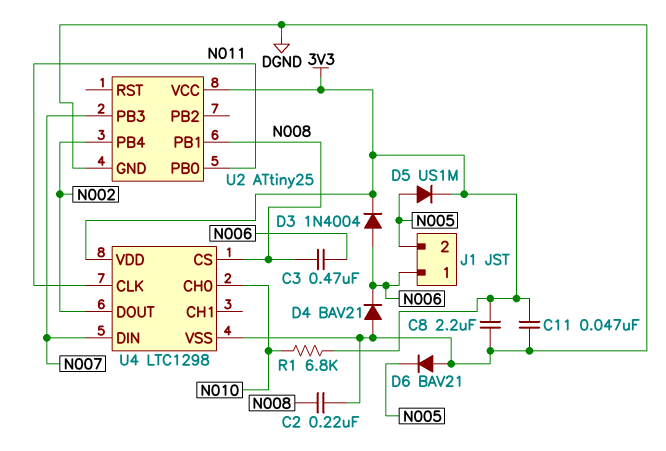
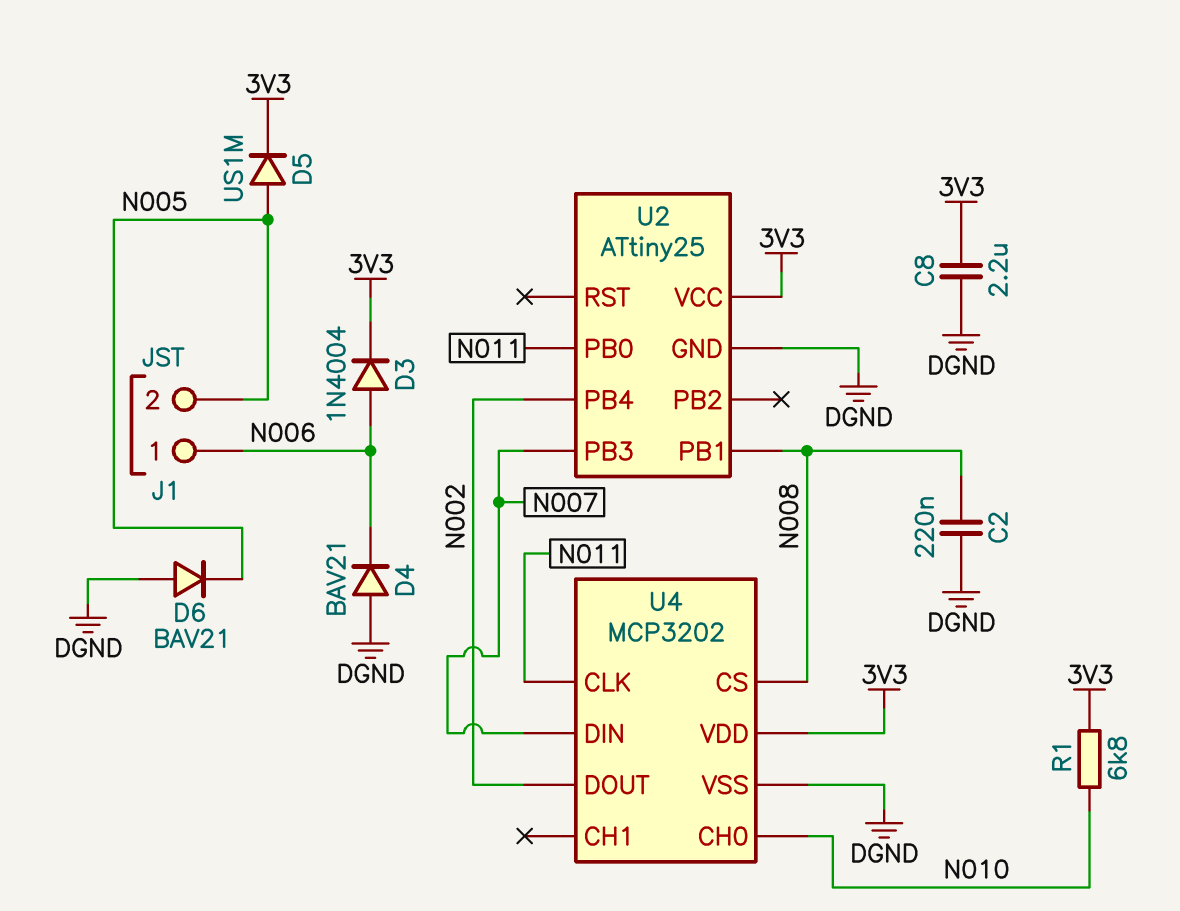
C3: 470nF (N006, N008) -> none
C11: 47nF (3V3, DGND) -> none
U4: LTC1298 -> MCP3202

